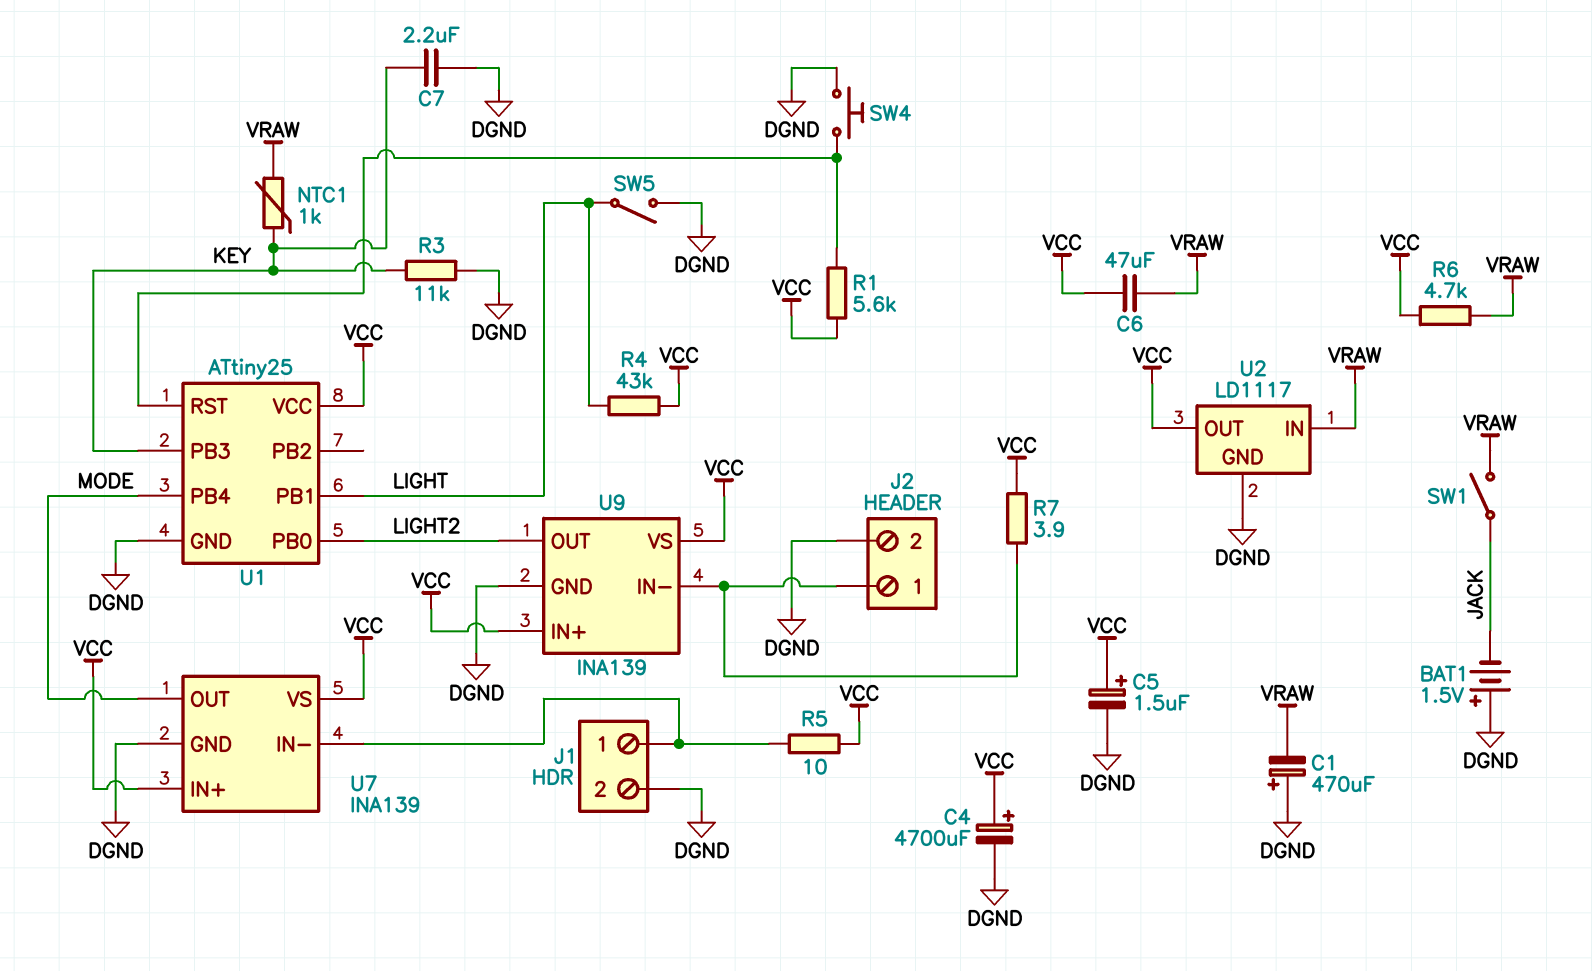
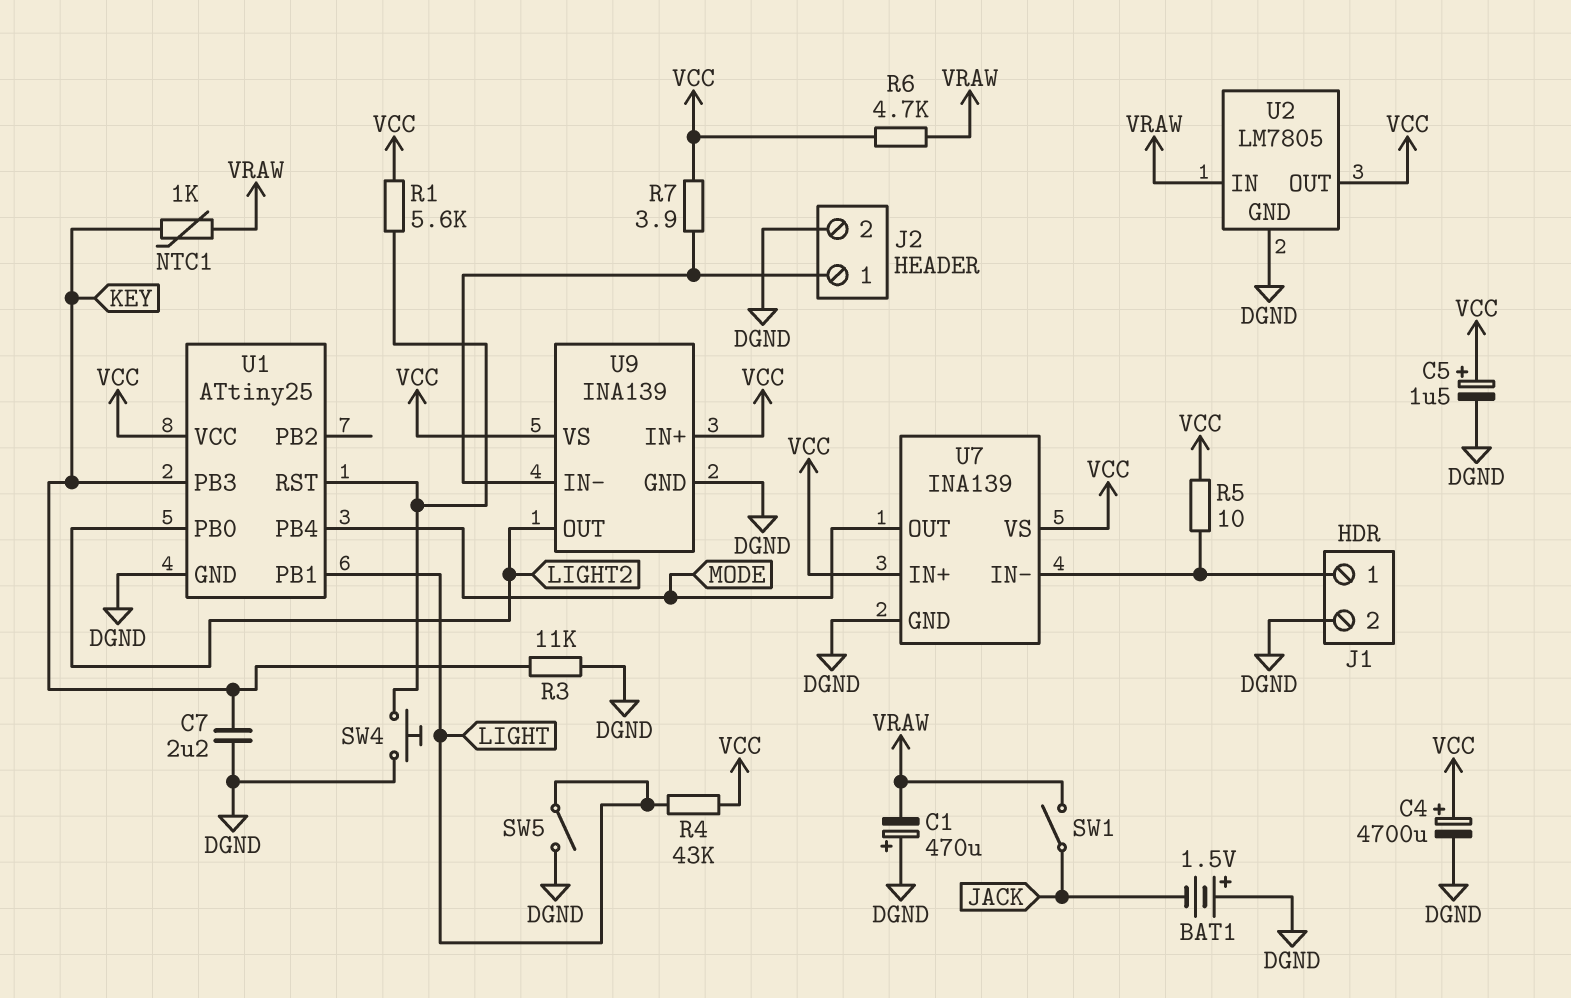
C6: 47uF (VCC, VRAW) -> none
U2: LD1117 -> LM7805

